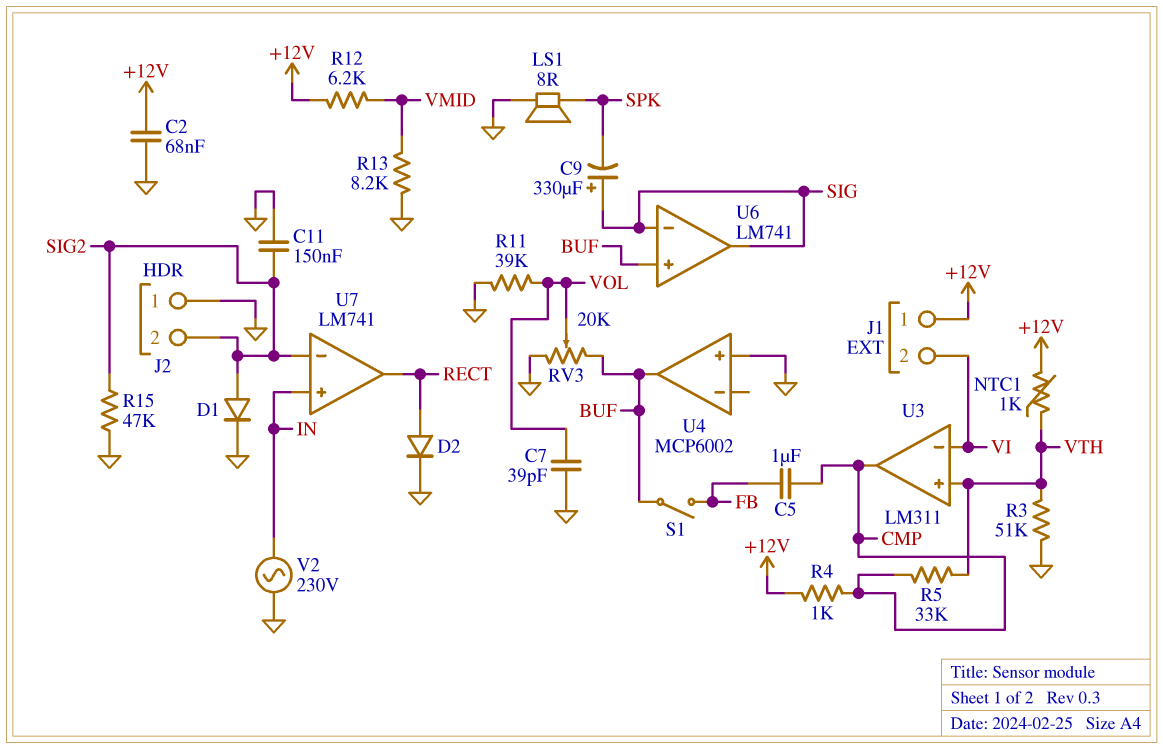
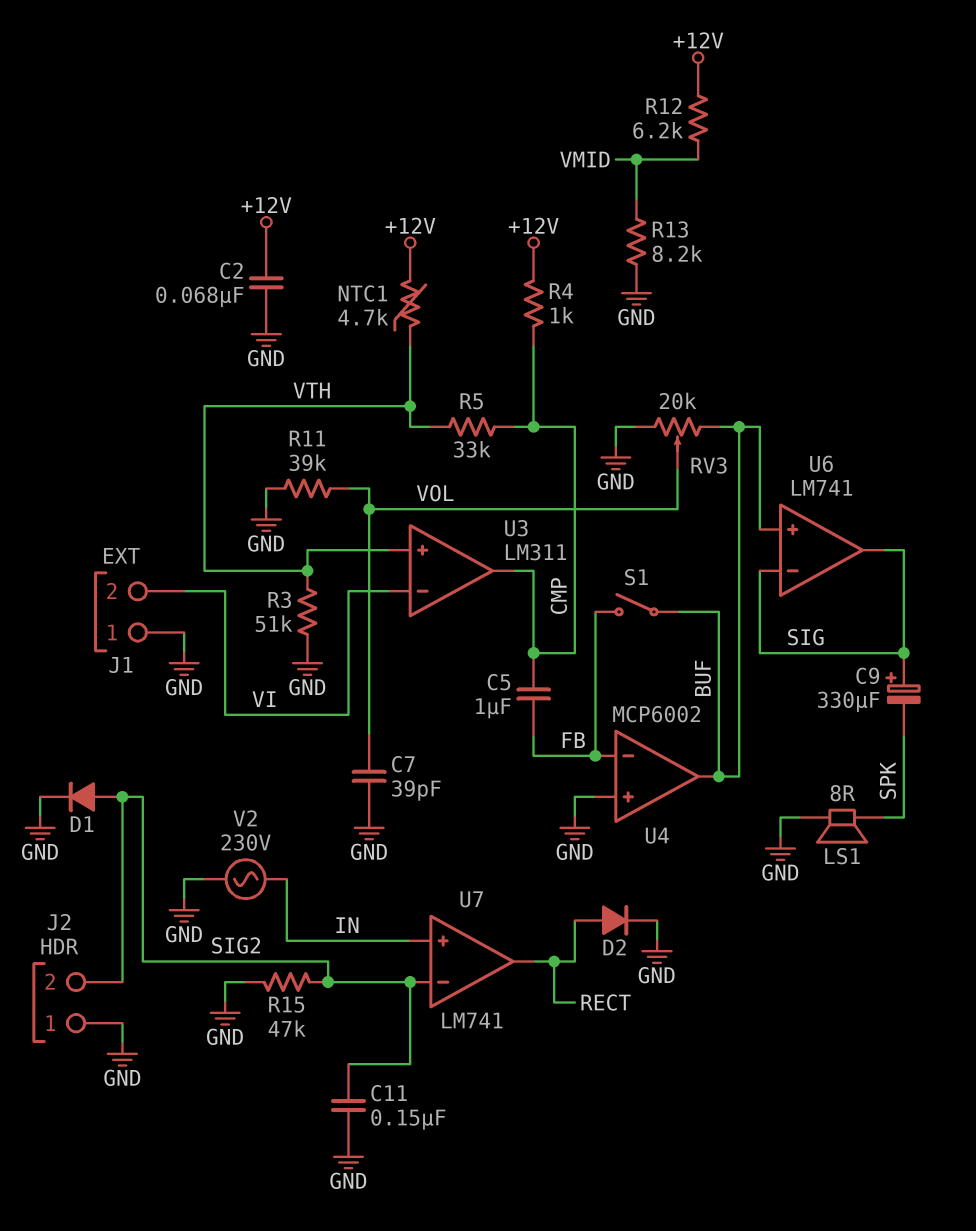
J1 pin 1: +12V -> GND
NTC1: 1k (+12V, VTH) -> 4.7k (+12V, VTH)
U4 pin in-: none -> FB

